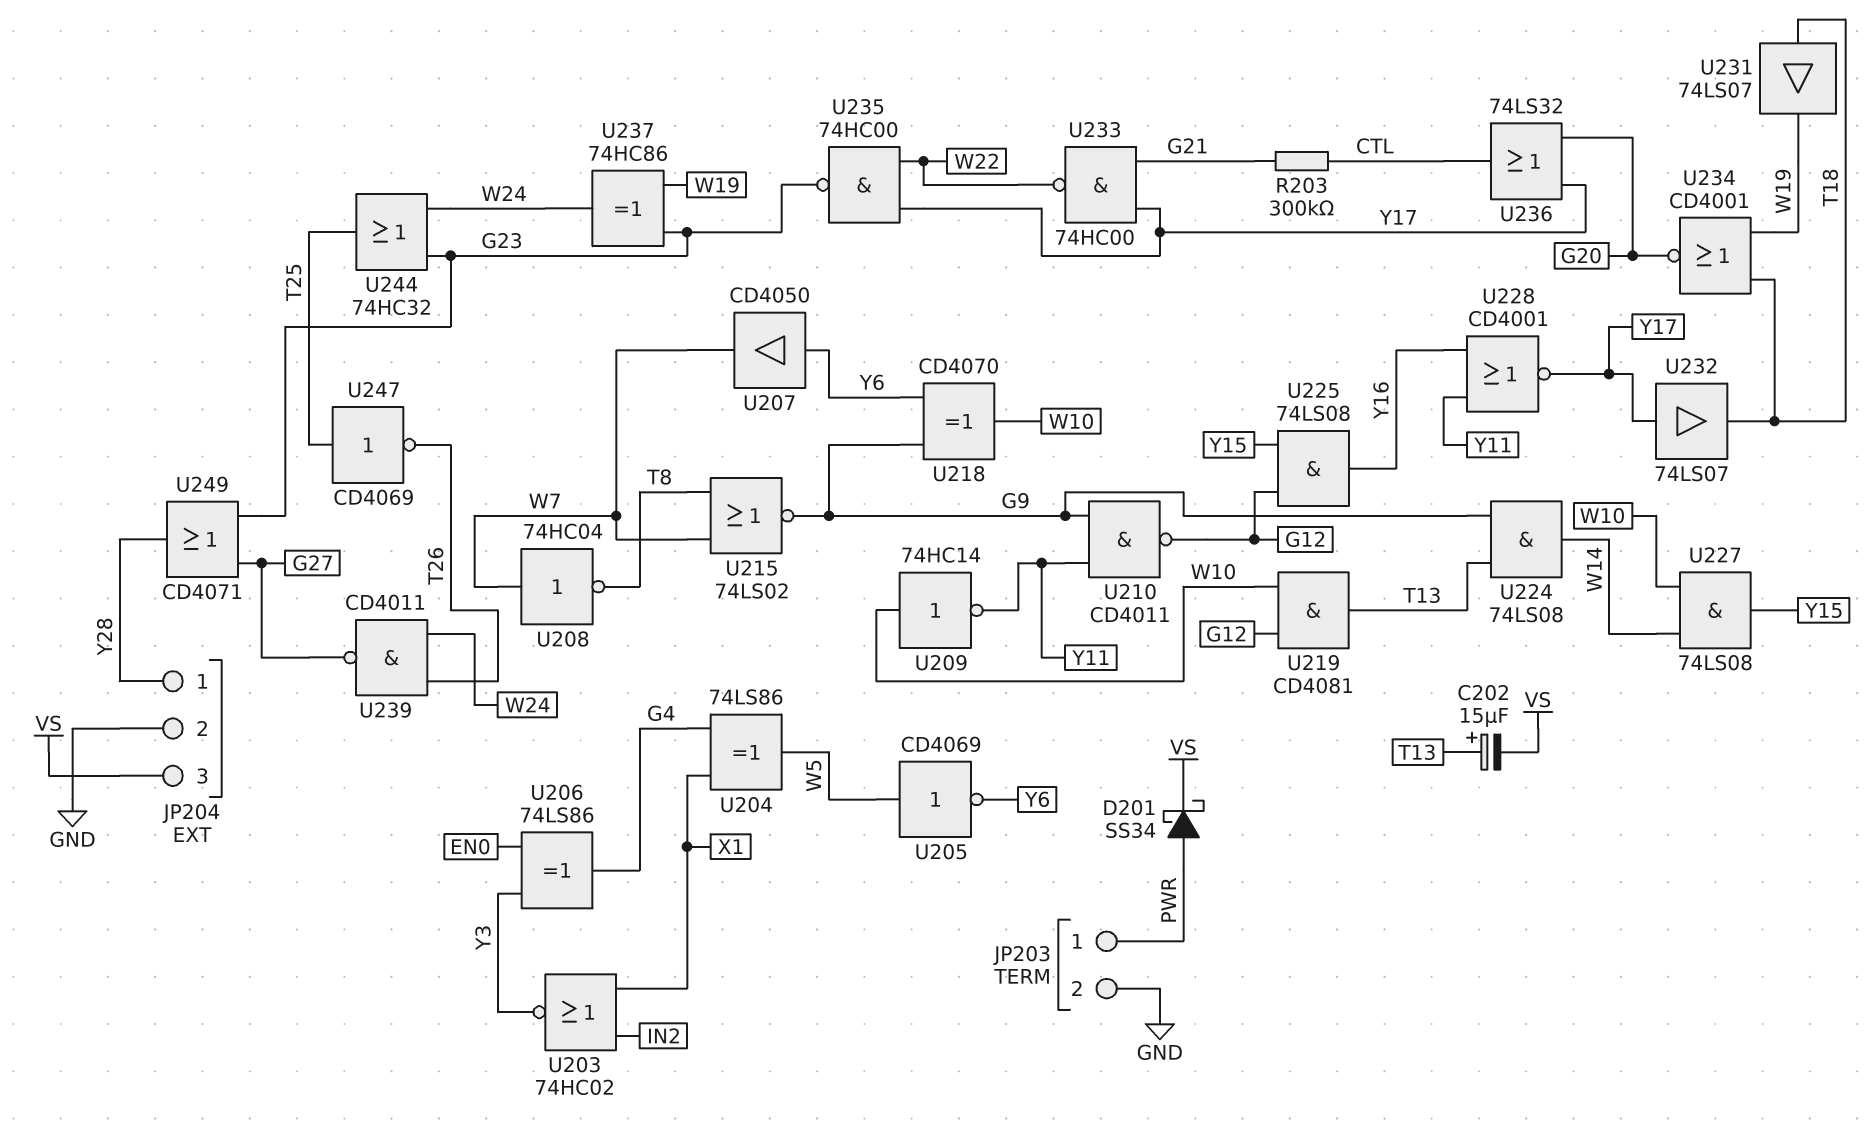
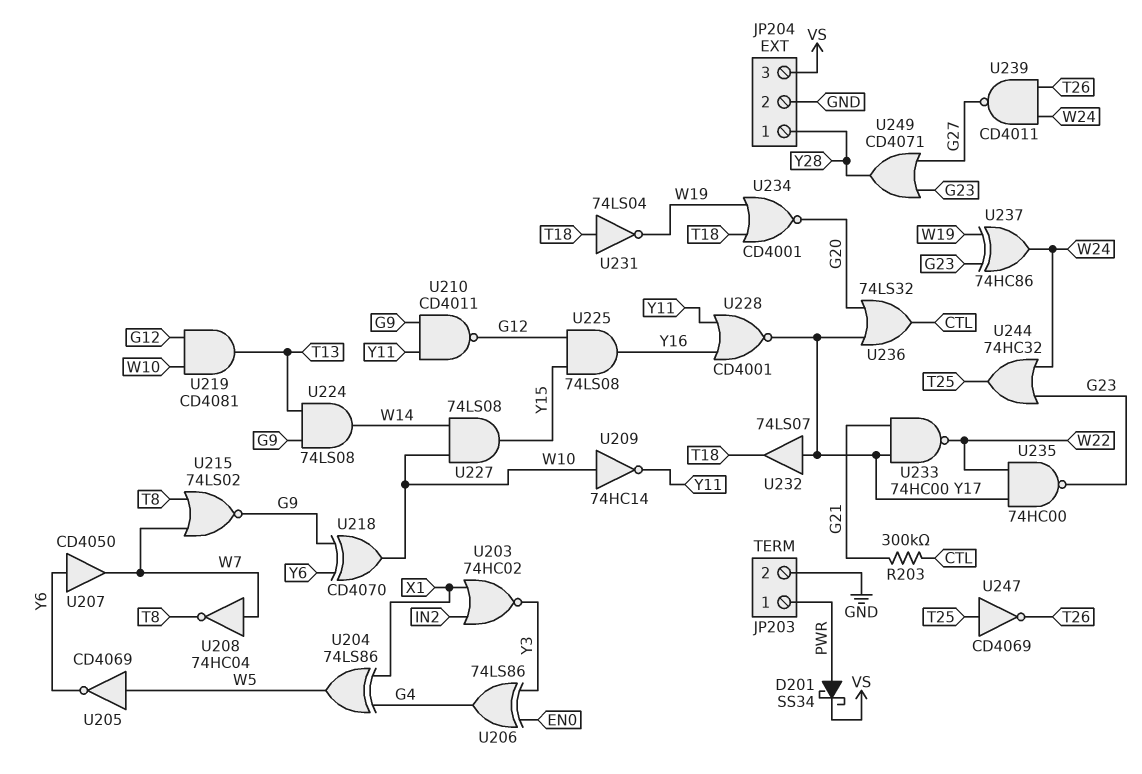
C202: 15uF (plus T13, minus VS) -> none
U231: buffer 74LS07 (in T18, out W19) -> NOT 74LS04 (in T18, out W19)

